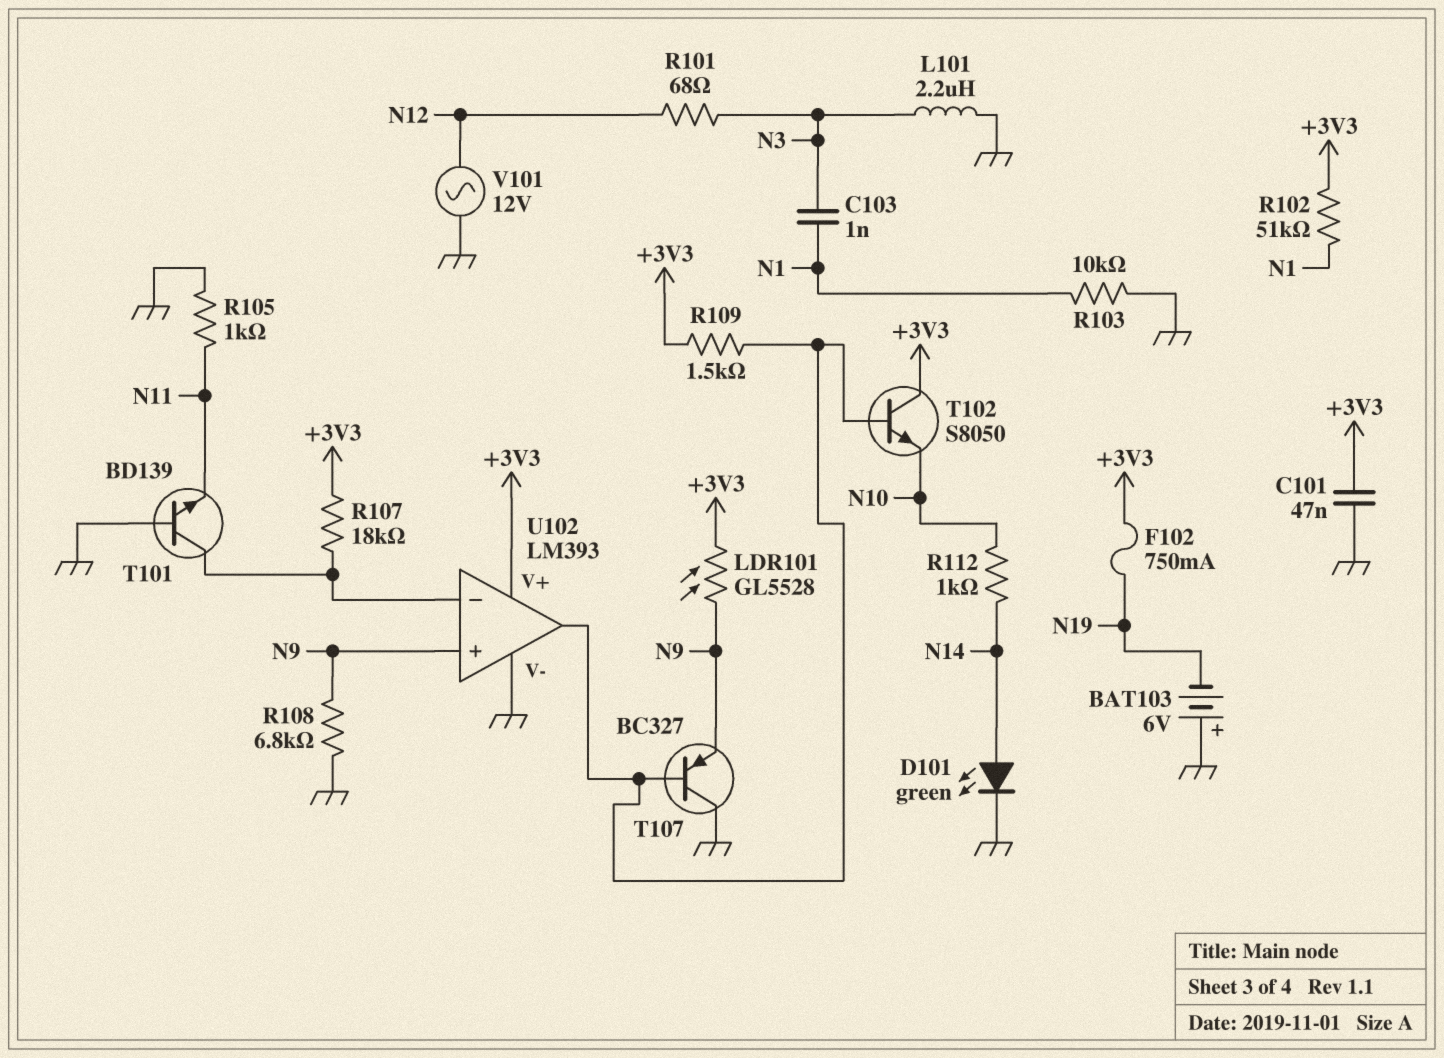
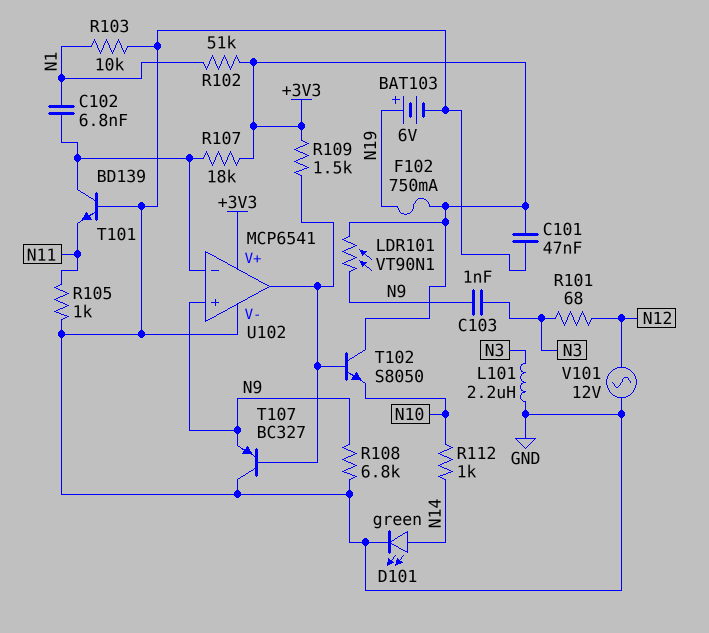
BAT103: 6V (plus GND, minus N19) -> 6V (plus N19, minus GND)
C102: none -> 6.8nF (N1, U102/in-)
C103: 1nF (N1, N3) -> 1nF (N3, N9)
LDR101: GL5528 (+3V3, N9) -> VT90N1 (+3V3, N9)
U102: LM393 -> MCP6541

